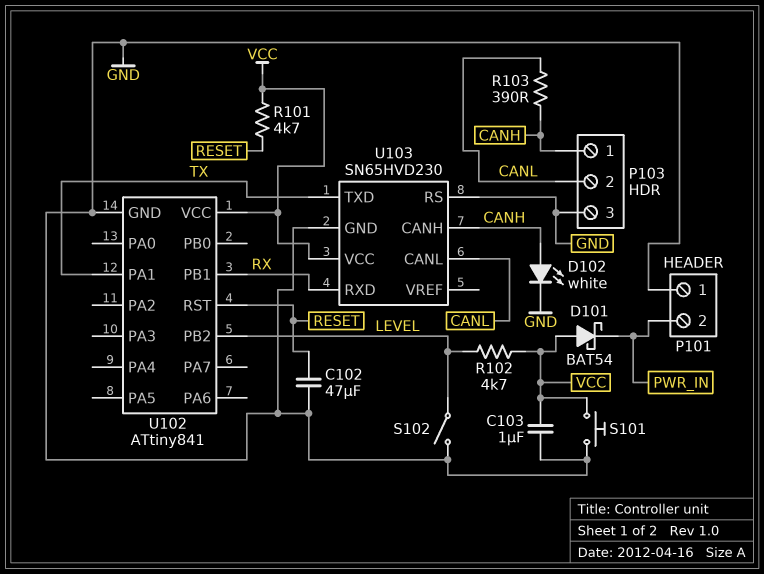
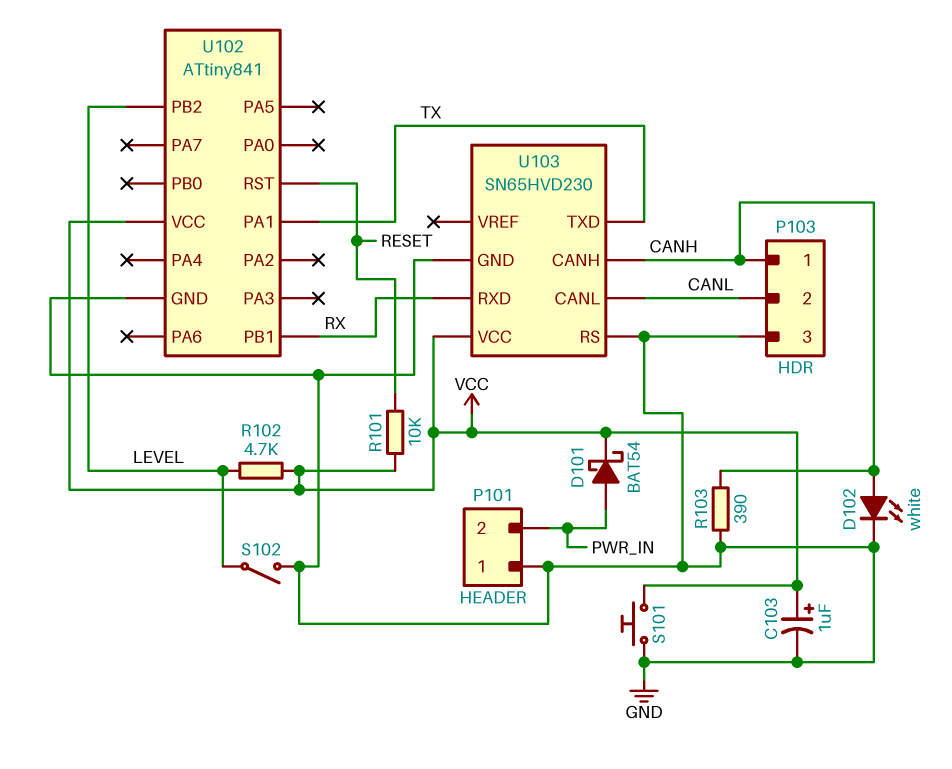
C102: 47uF (GND, RESET) -> none
C103: 1uF (GND, VCC) -> 1uF (plus VCC, minus GND)
D101: schottky BAT54 (A VCC, K PWR_IN) -> schottky BAT54 (A PWR_IN, K VCC)
R101: 4.7k (RESET, VCC) -> 10k (RESET, VCC)
R103: 390 (CANH, CANL) -> 390 (CANH, GND)

